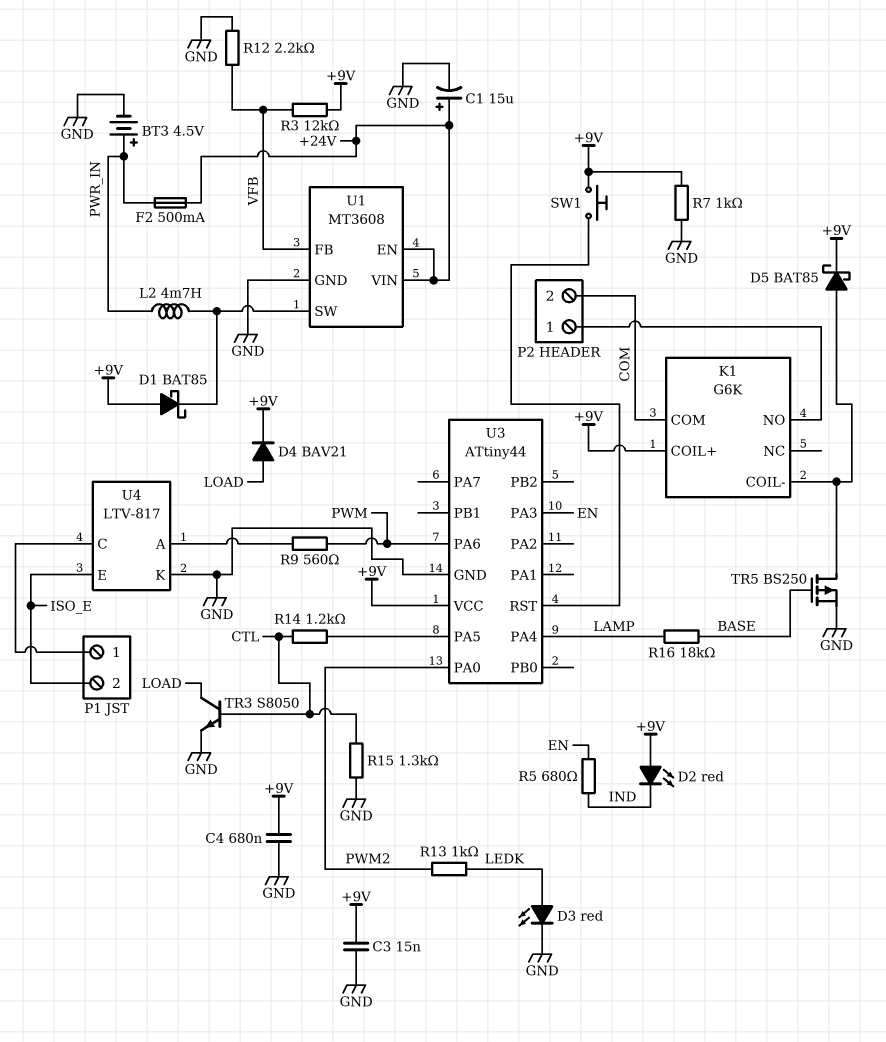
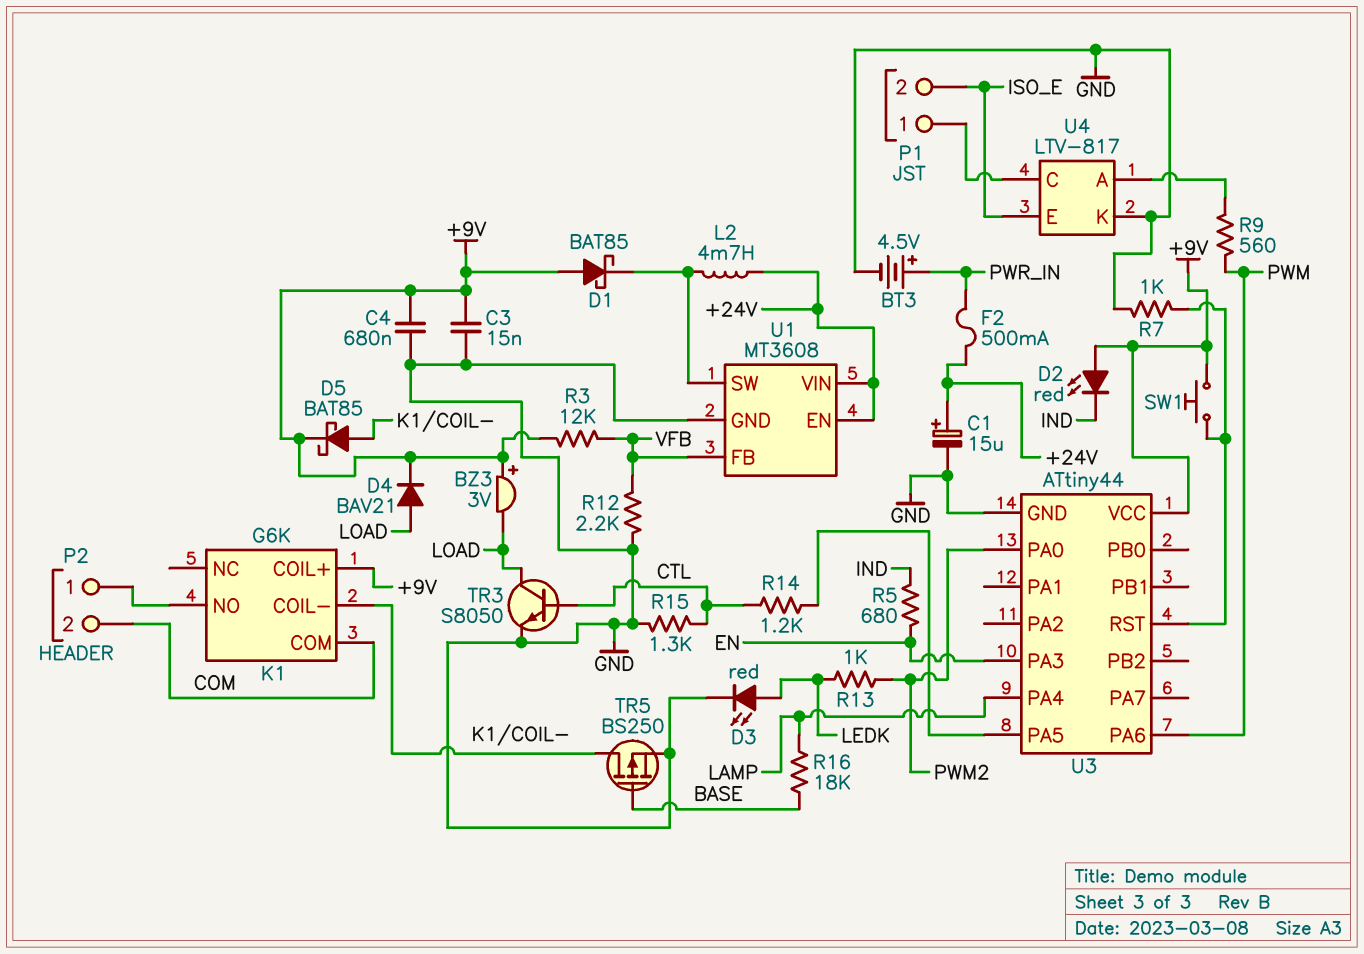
BZ3: none -> buzzer 3V (plus +9V, minus LOAD)
L2: 4.7mH (PWR_IN, U1/SW) -> 4.7mH (+24V, U1/SW)
R7: 1k (+9V, GND) -> 1k (GND, U3/RST)

